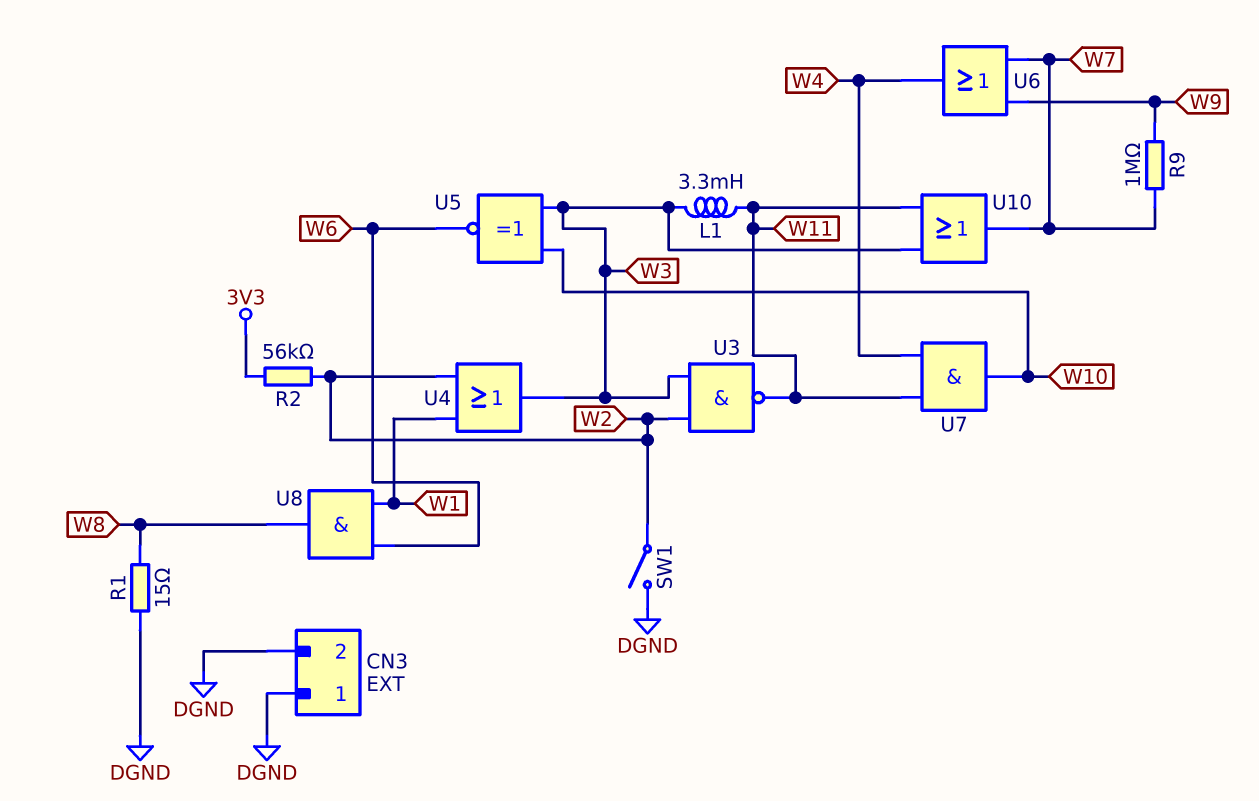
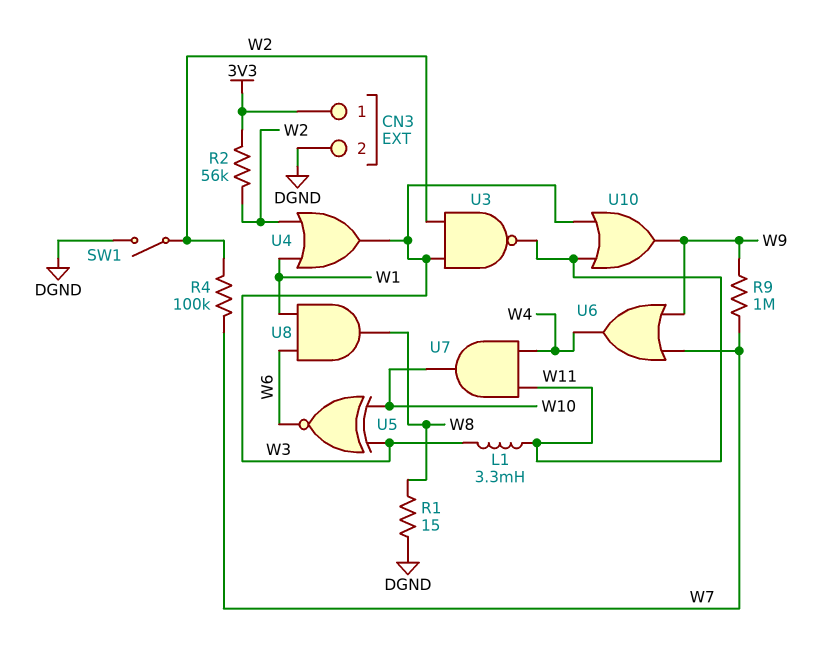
CN3 pin 1: DGND -> 3V3
R4: none -> 100k (W2, W7)
U10: OR (in W3, in W11, out W7) -> OR (in W3, in W11, out W9)

